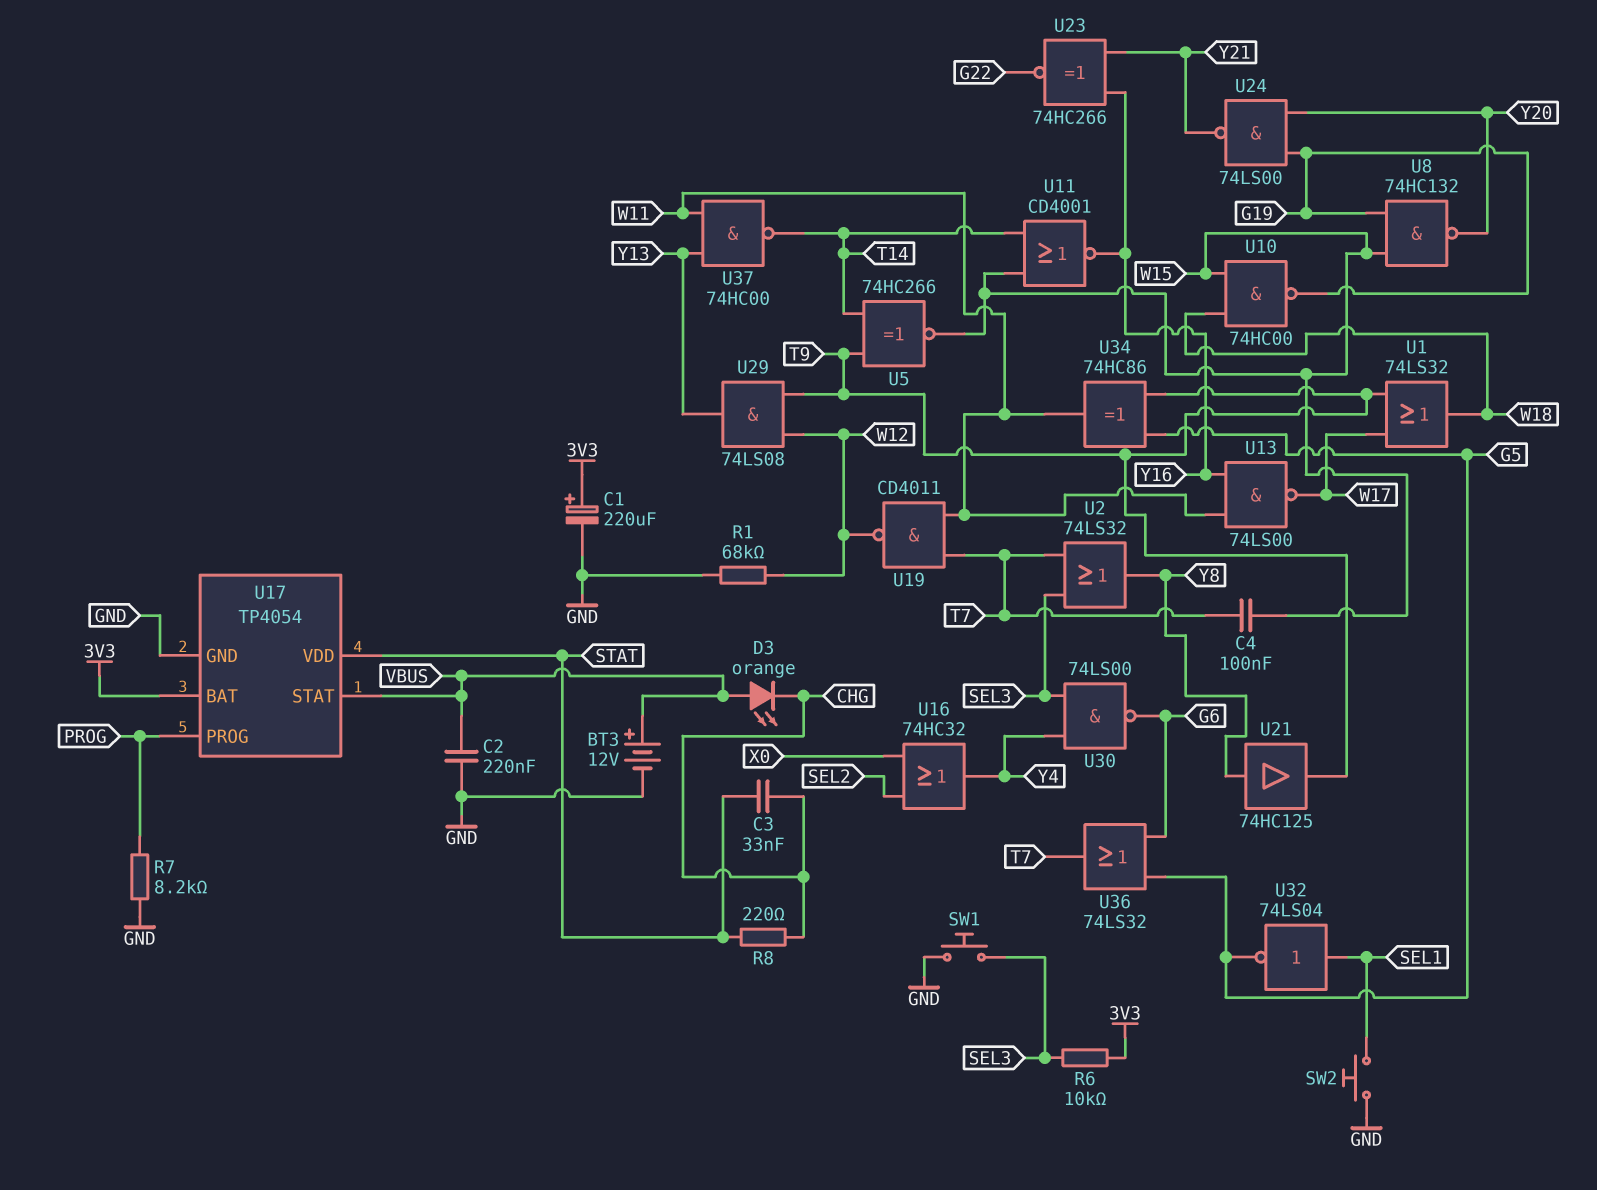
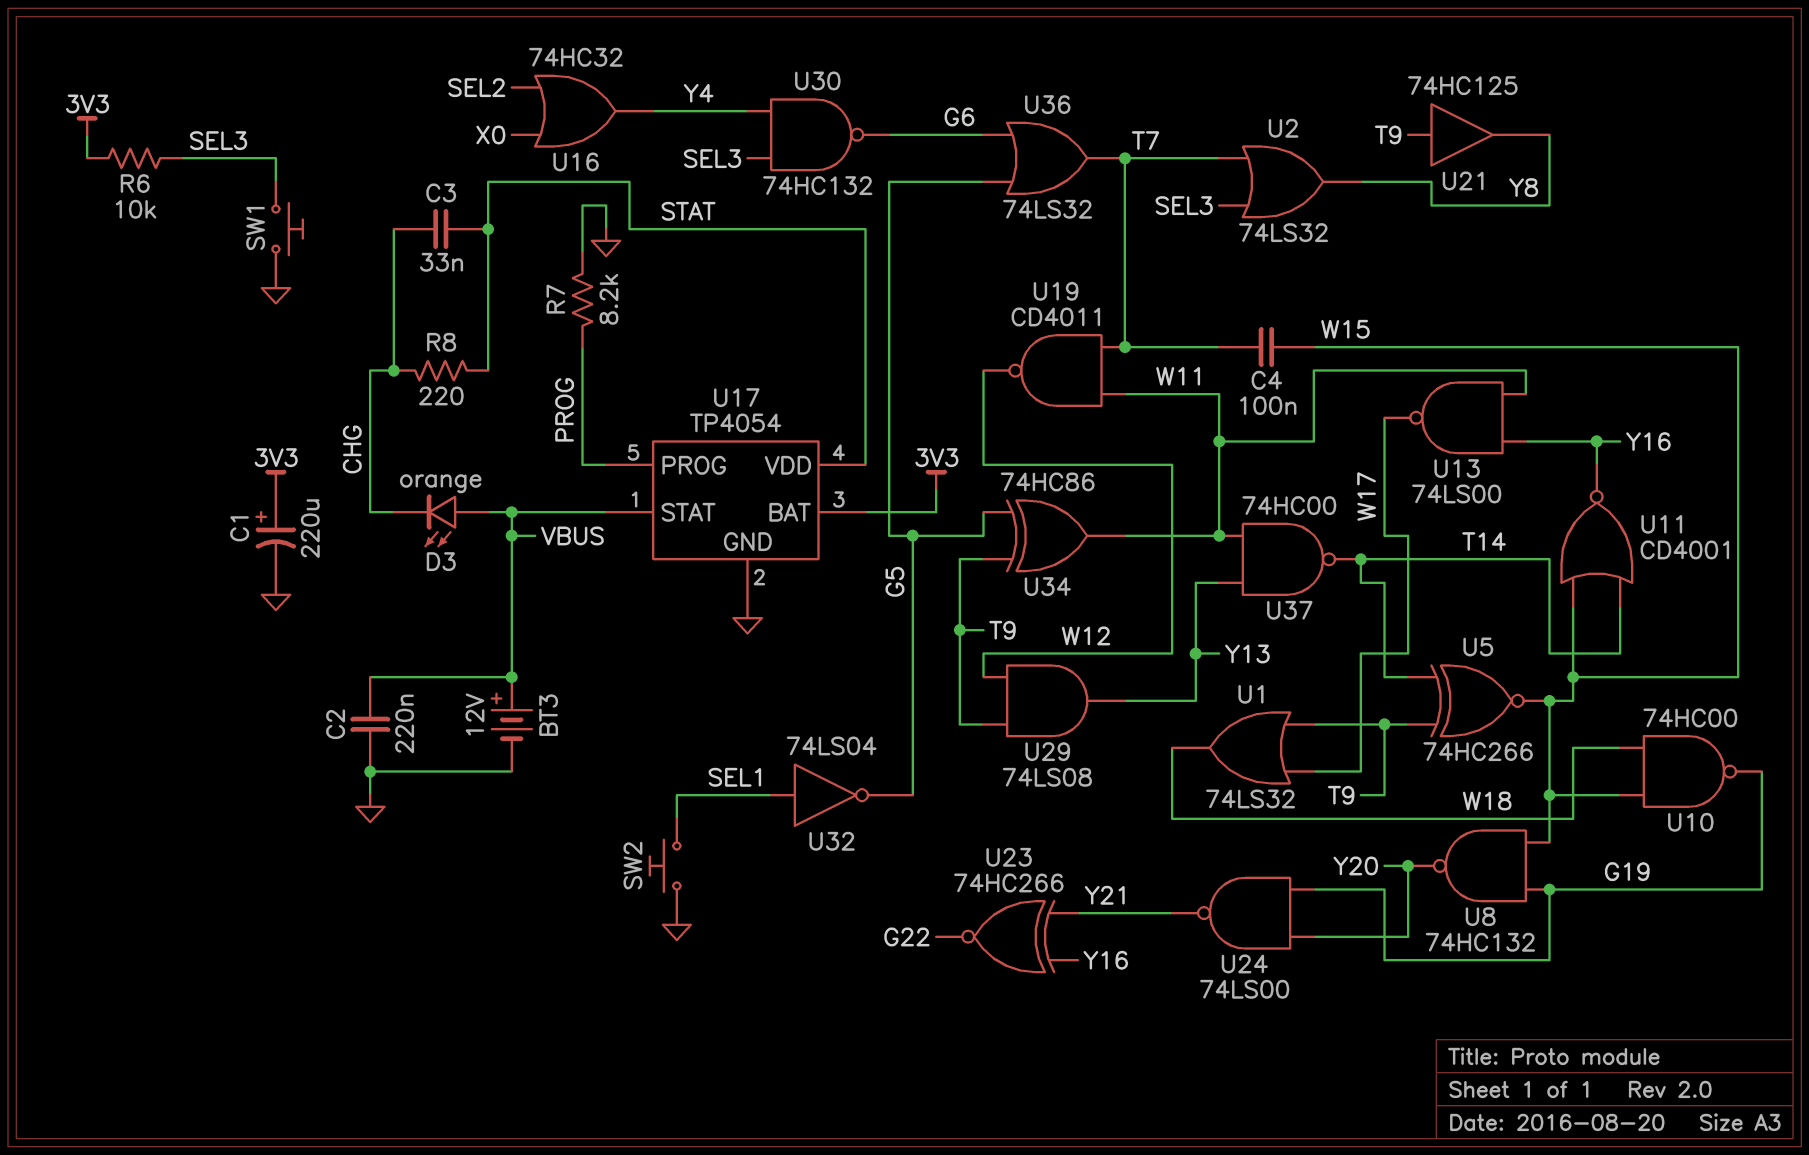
R1: 68k (GND, W12) -> none
U21: buffer 74HC125 (in Y8, out T9) -> buffer 74HC125 (in T9, out Y8)
U30: NAND 74LS00 (in SEL3, in Y4, out G6) -> NAND 74HC132 (in SEL3, in Y4, out G6)

